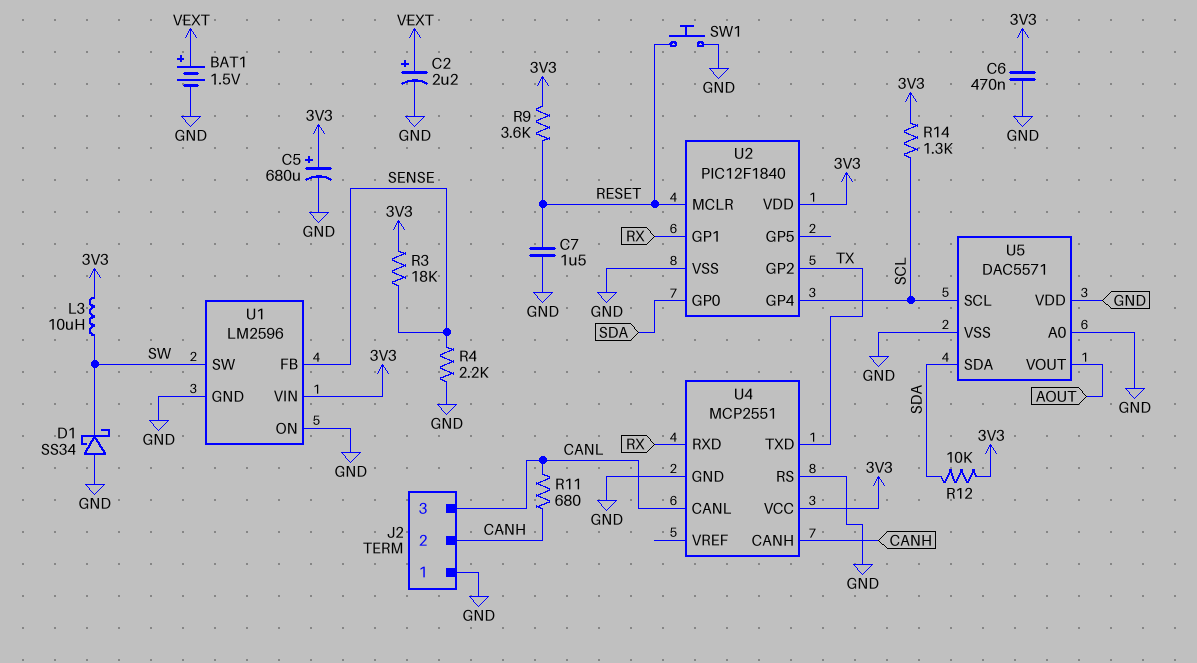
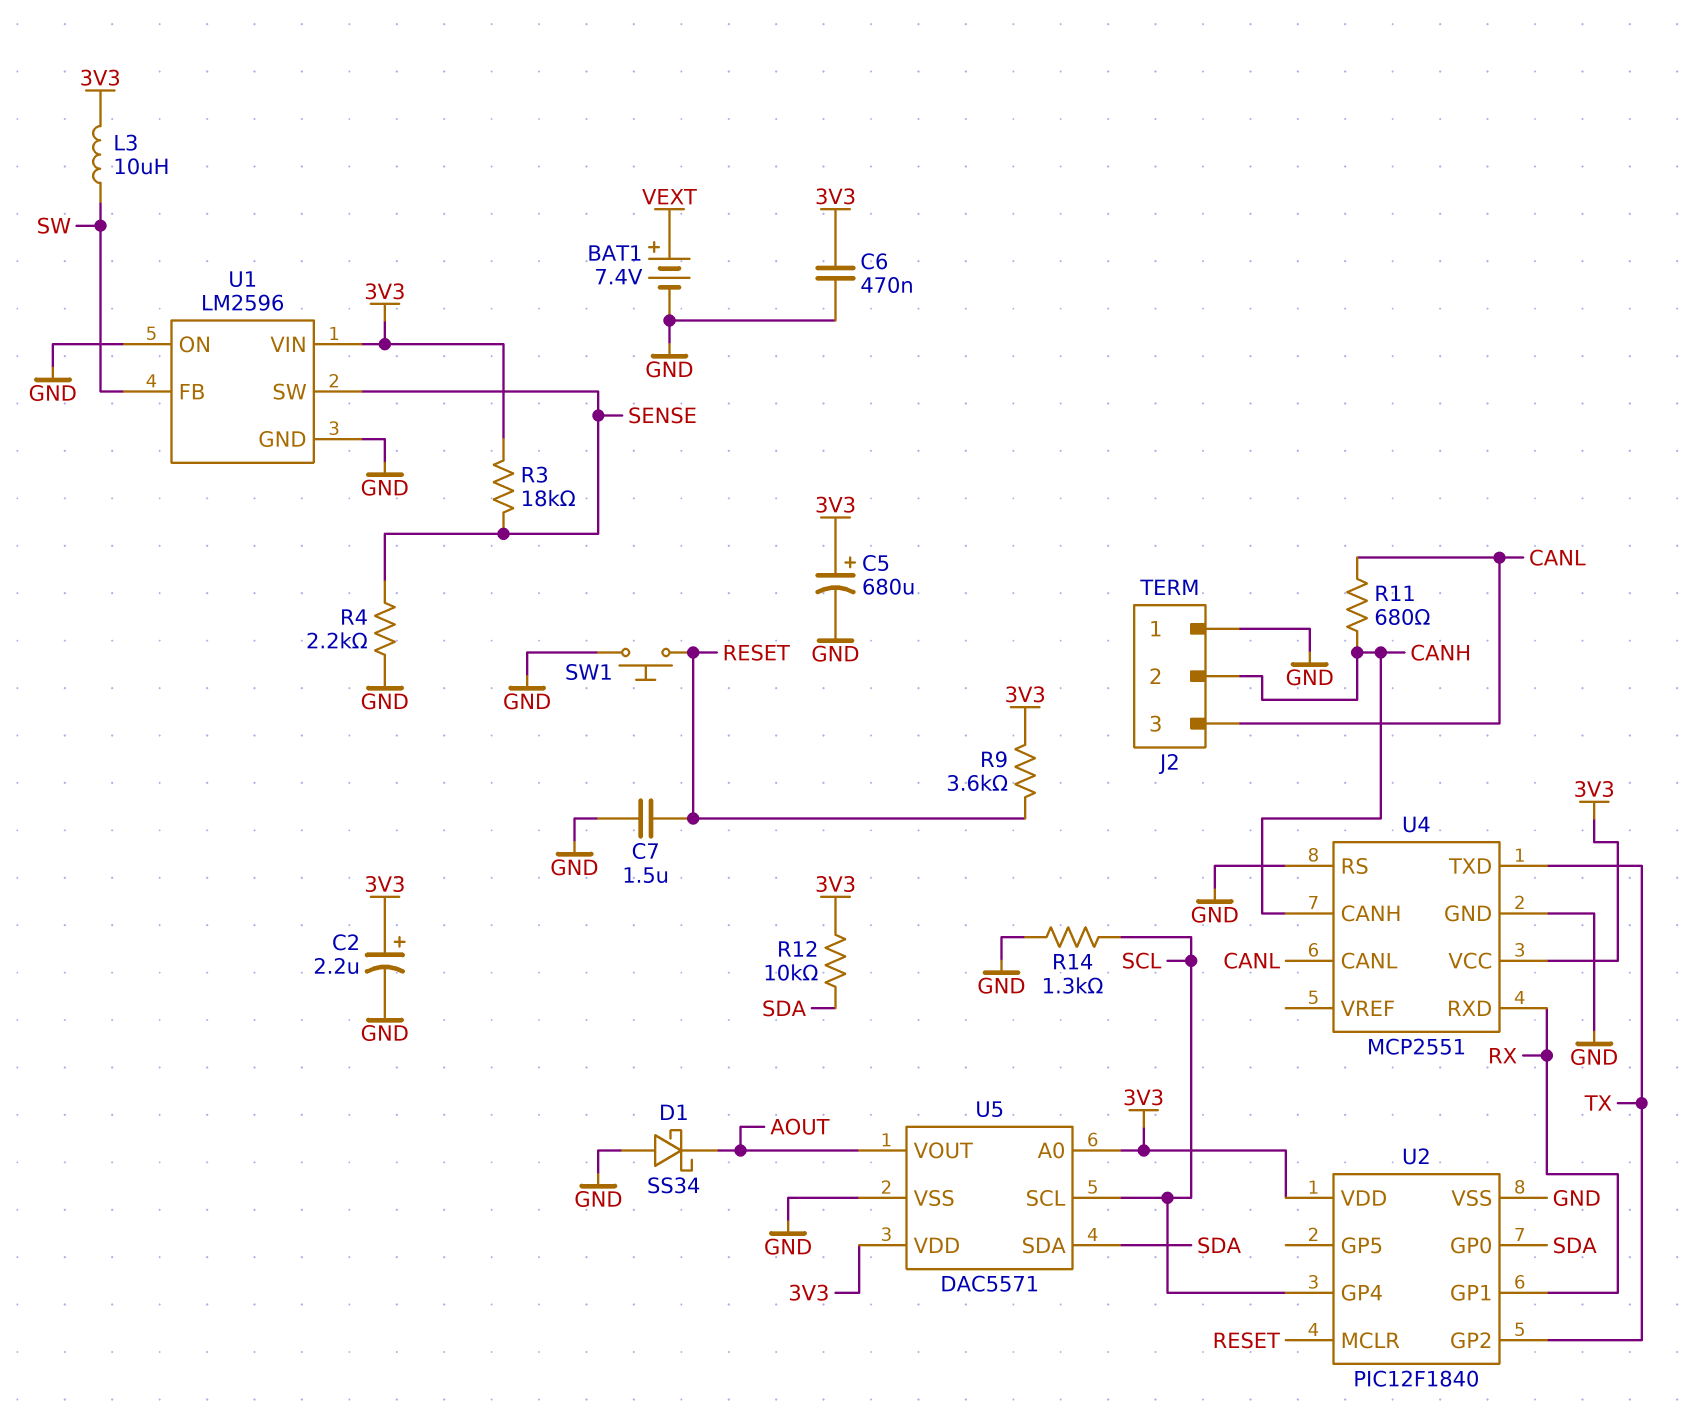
BAT1: 1.5V (plus VEXT, minus GND) -> 7.4V (plus VEXT, minus GND)
C2: 2.2uF (plus VEXT, minus GND) -> 2.2uF (plus 3V3, minus GND)
D1: schottky SS34 (A GND, K SW) -> schottky SS34 (A GND, K AOUT)
R14: 1.3k (3V3, SCL) -> 1.3k (GND, SCL)
U1 pin FB: SENSE -> SW
U1 pin SW: SW -> SENSE
U5 pin A0: GND -> 3V3
U5 pin VDD: GND -> 3V3

